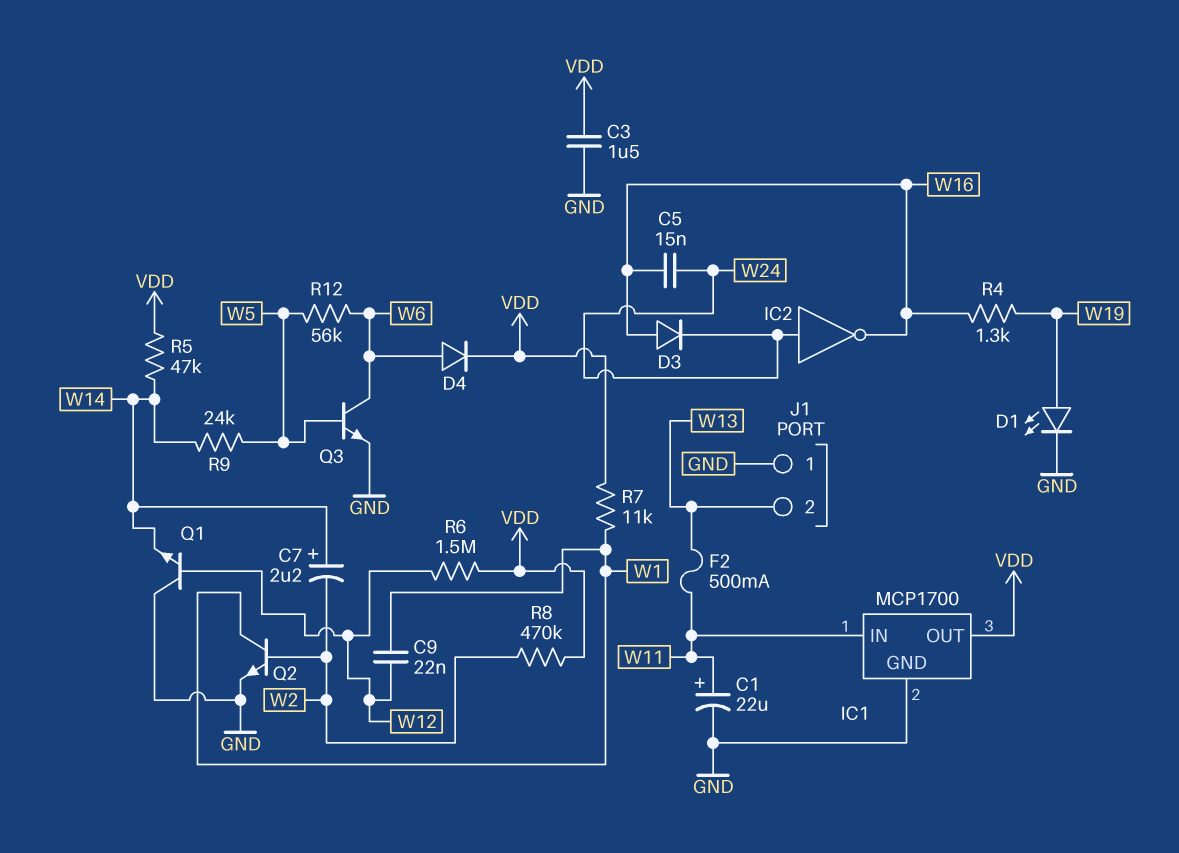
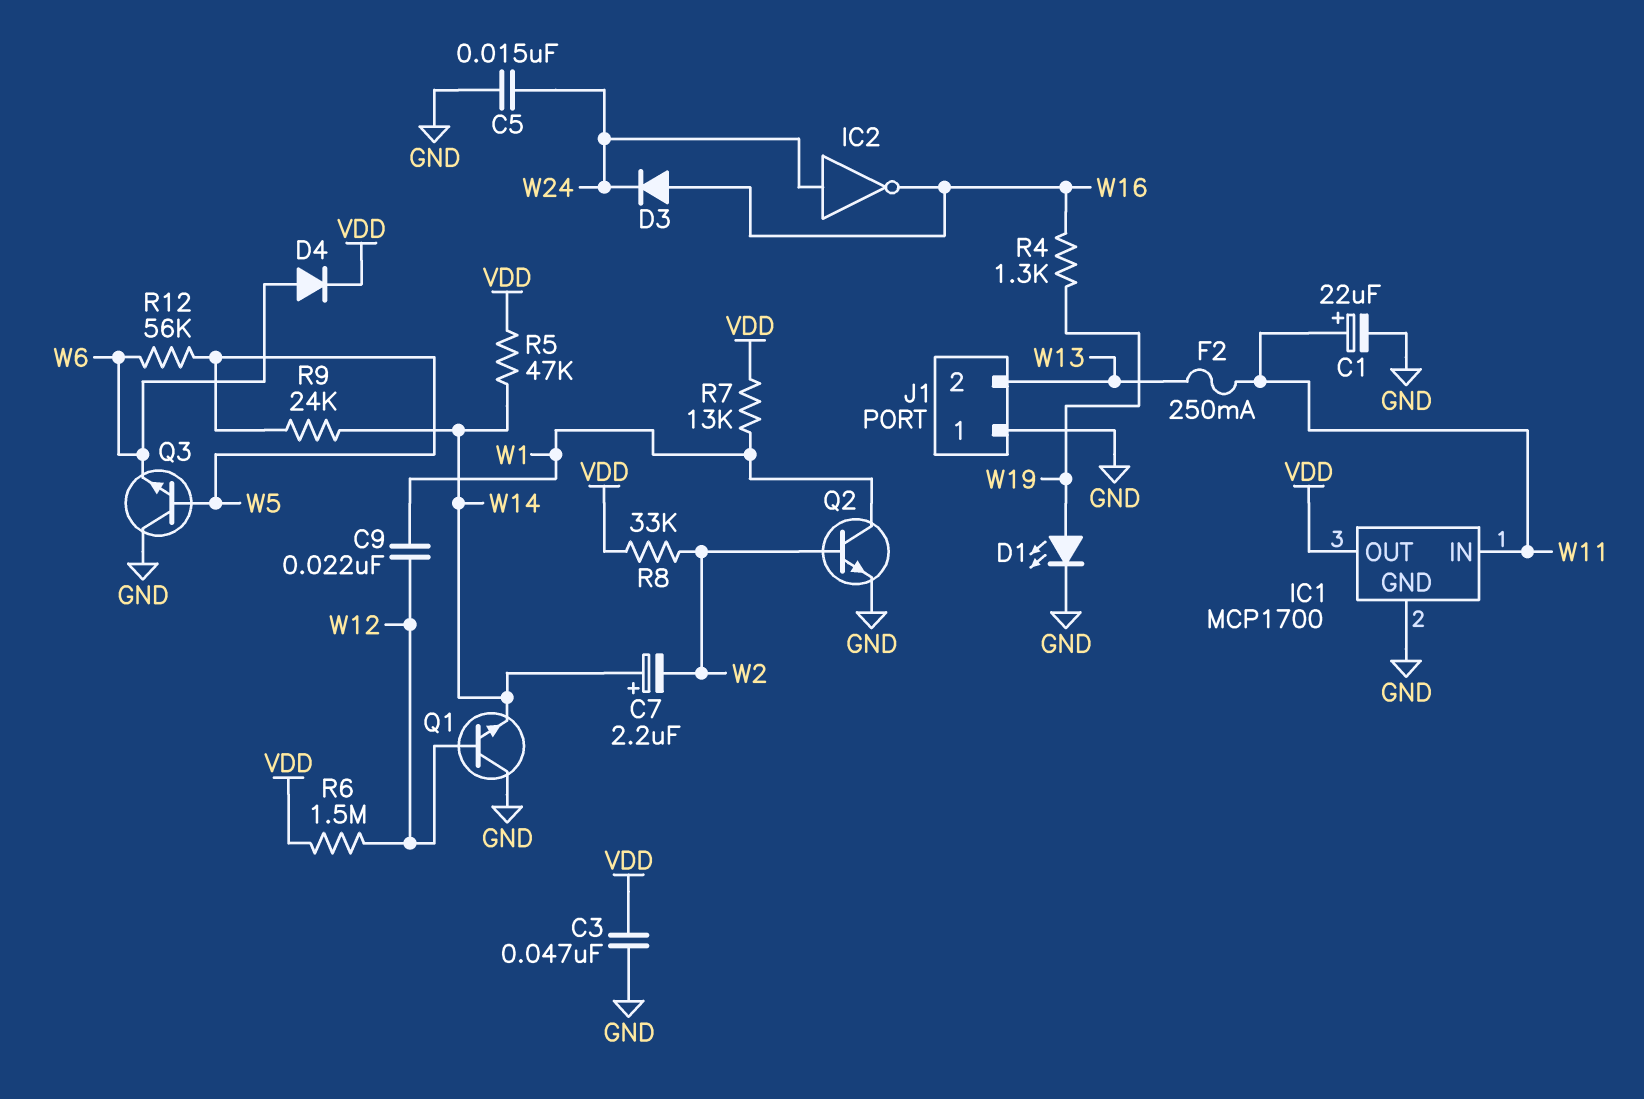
C3: 1.5uF (GND, VDD) -> 47nF (GND, VDD)
C5: 15nF (W16, W24) -> 15nF (GND, W24)
F2: 500mA (W11, W13) -> 250mA (W11, W13)
Q3: NPN (B W5, C W6, E GND) -> NPN (B W5, C GND, E W6)
R7: 11k (VDD, W1) -> 13k (VDD, W1)
R8: 470k (VDD, W2) -> 33k (VDD, W2)

